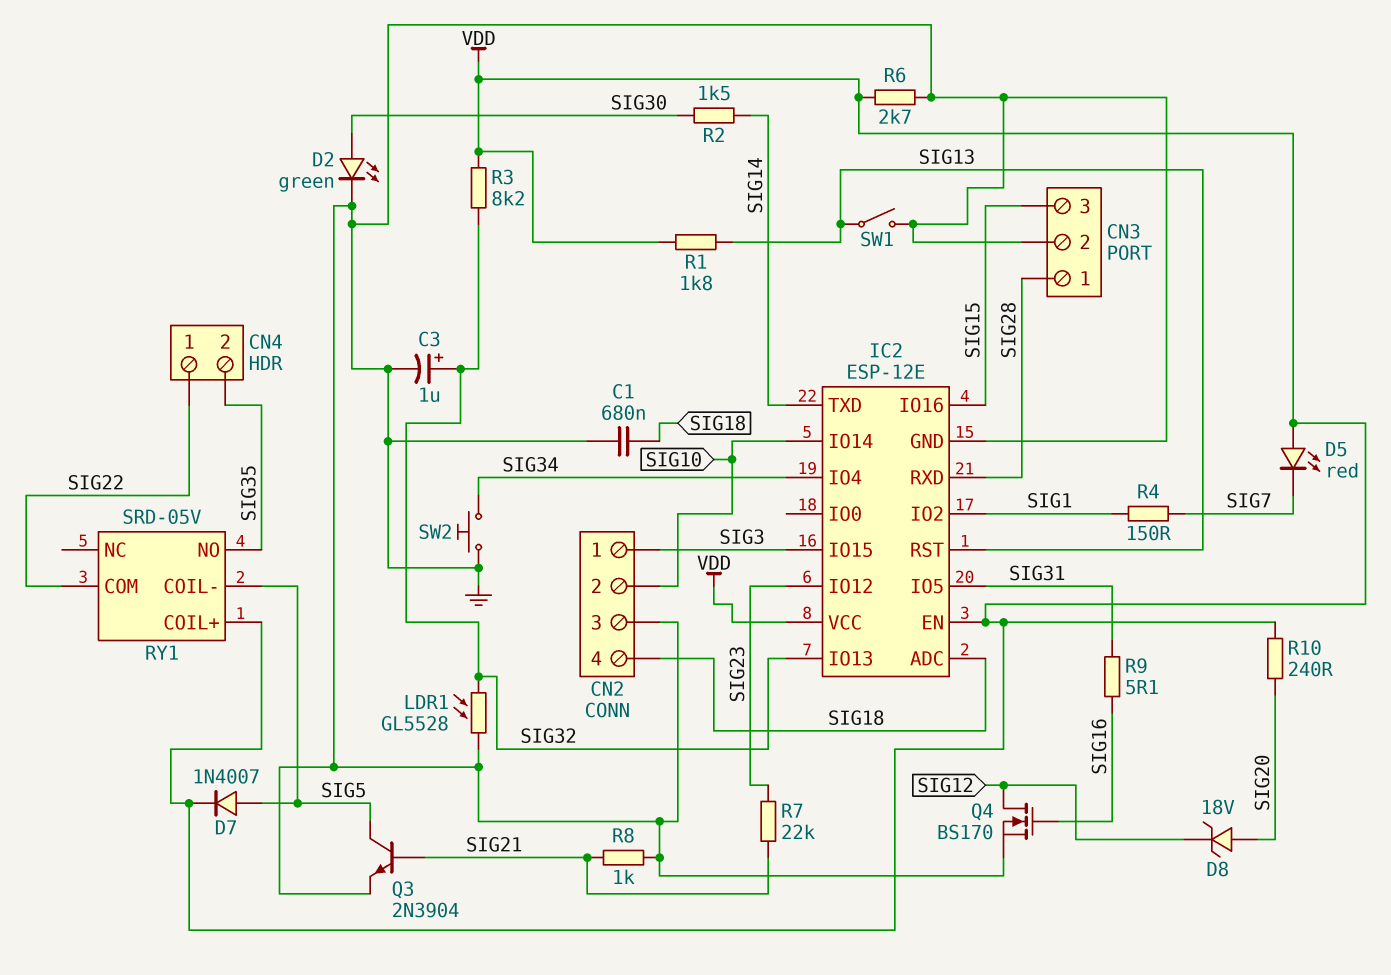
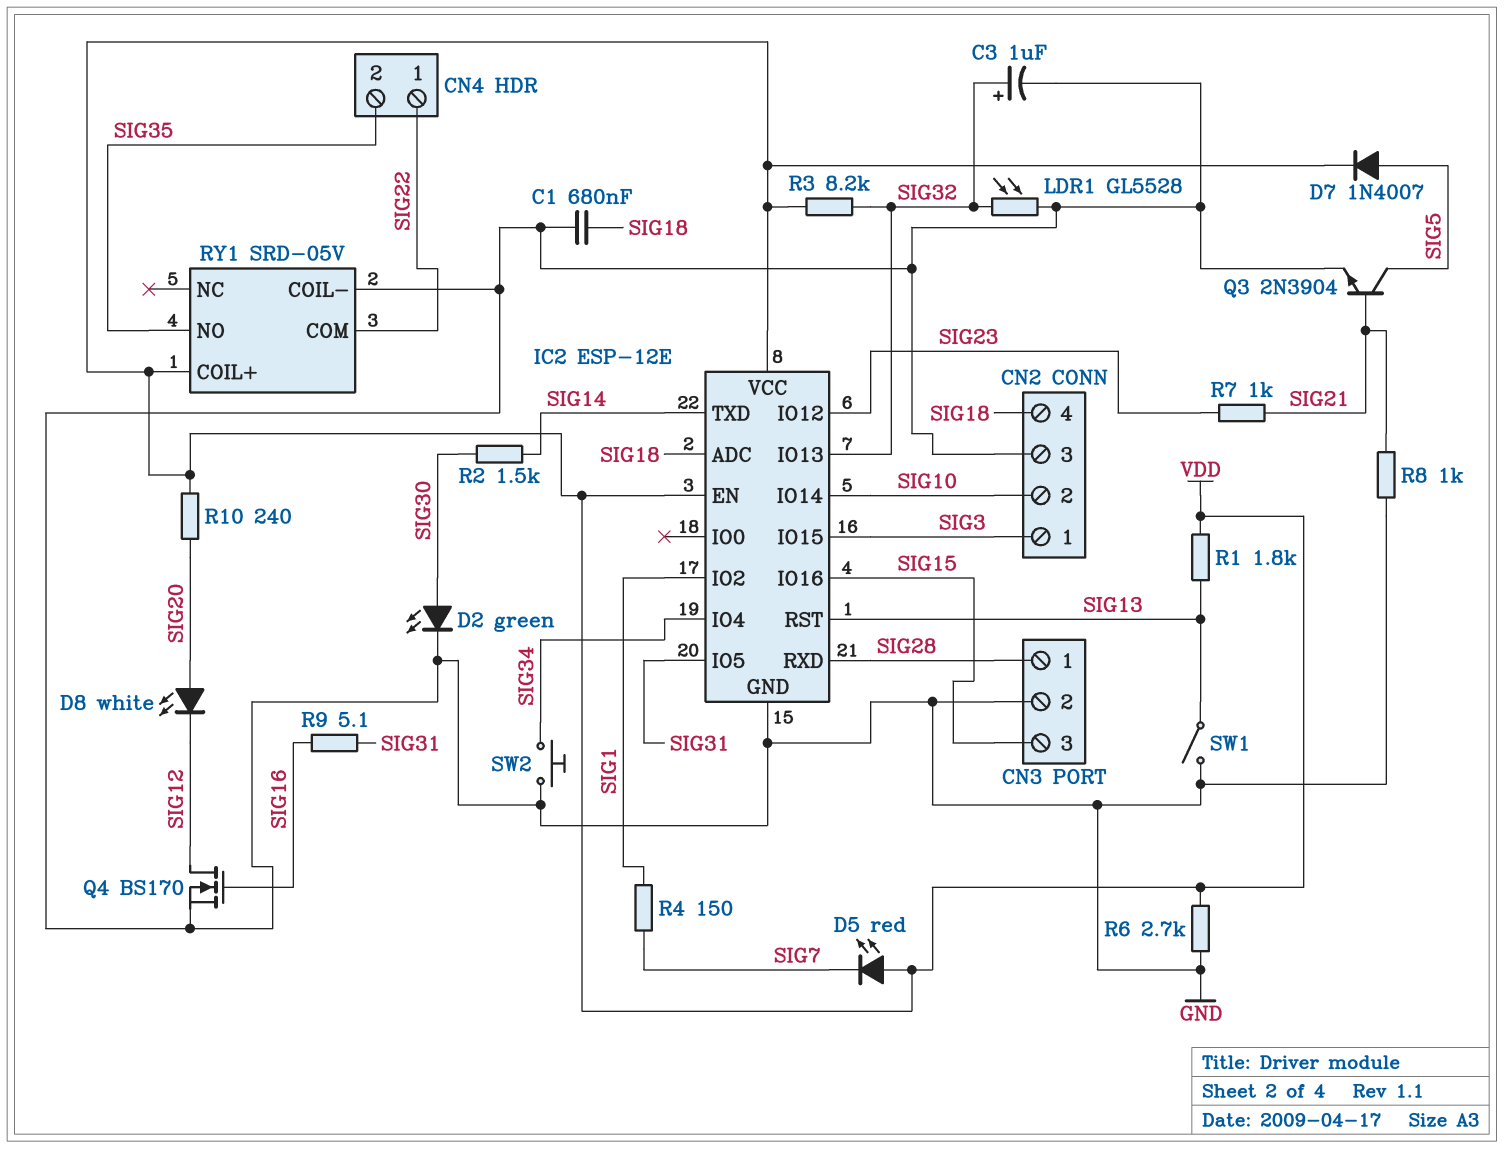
D8: zener 18V (A SIG20, K SIG12) -> LED white (A SIG20, K SIG12)
R7: 22k (SIG21, SIG23) -> 1k (SIG21, SIG23)
RY1 pin COIL-: SIG5 -> GND

